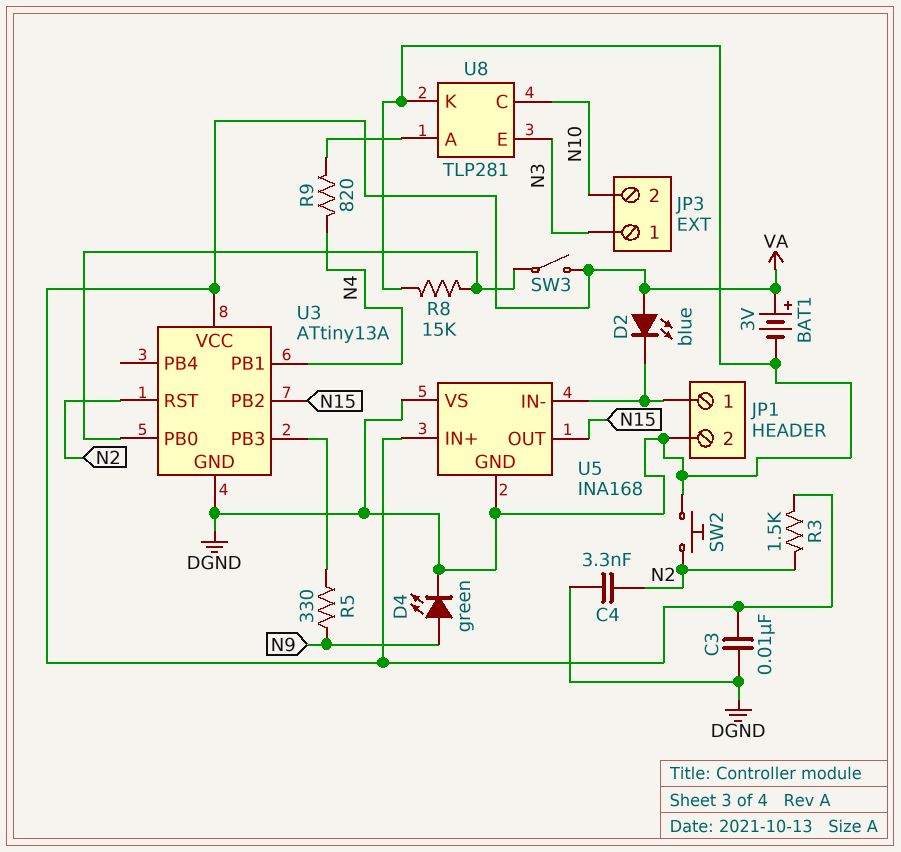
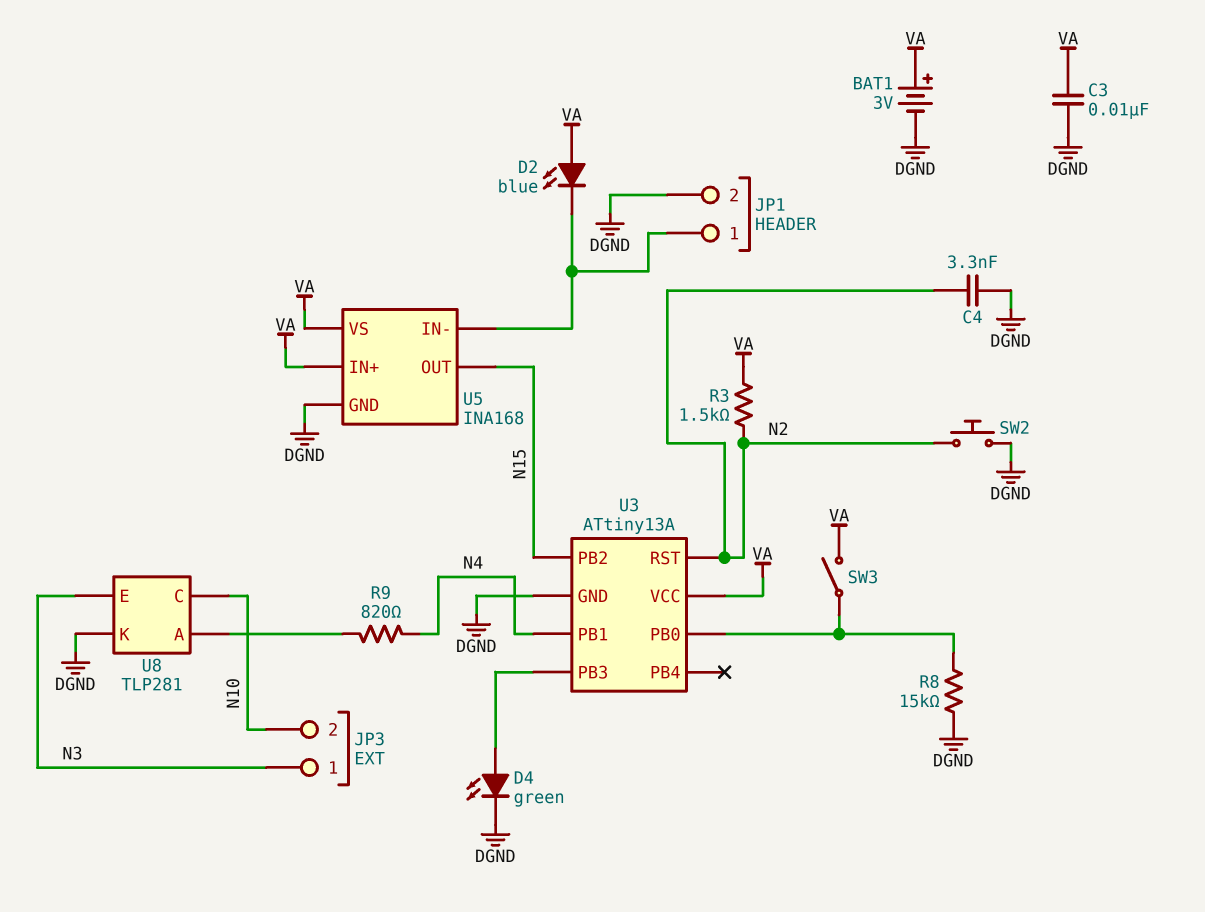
D4: LED green (A N9, K DGND) -> LED green (A U3/PB3, K DGND)
R5: 330 (N9, U3/PB3) -> none
U5 pin VS: DGND -> VA

